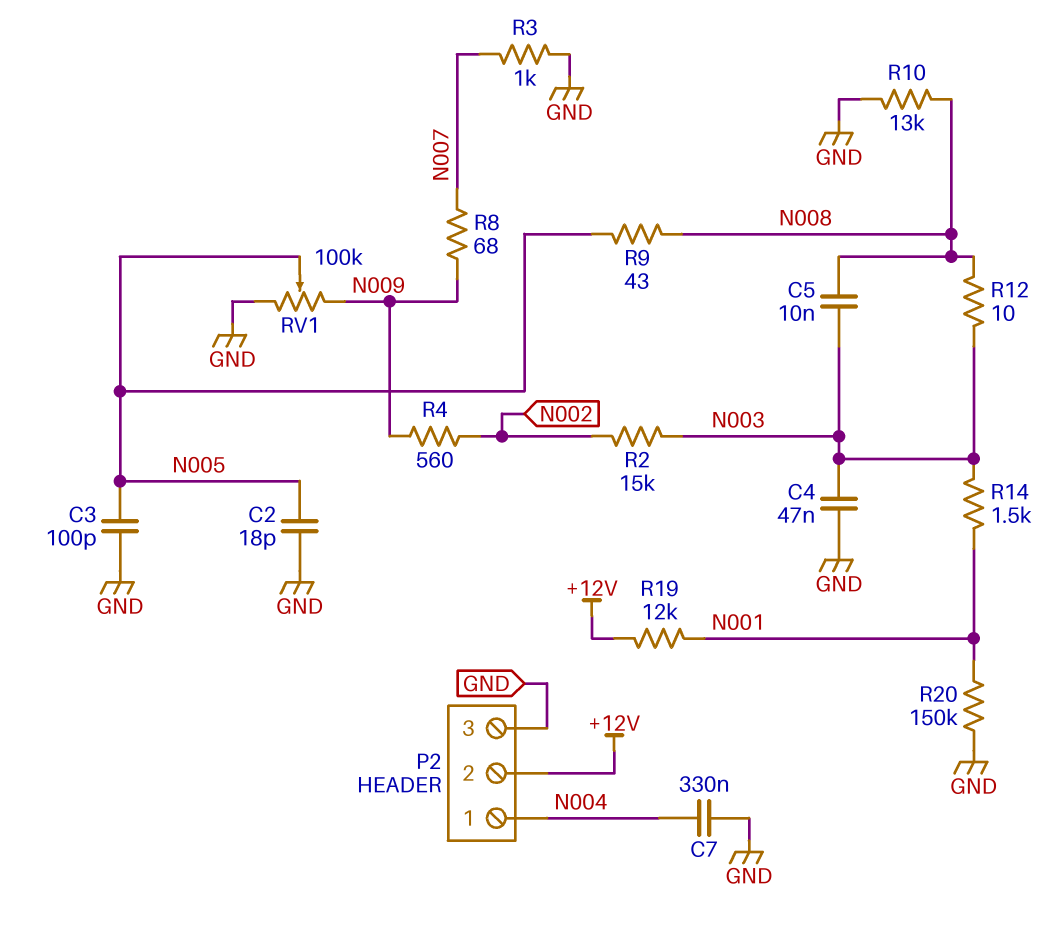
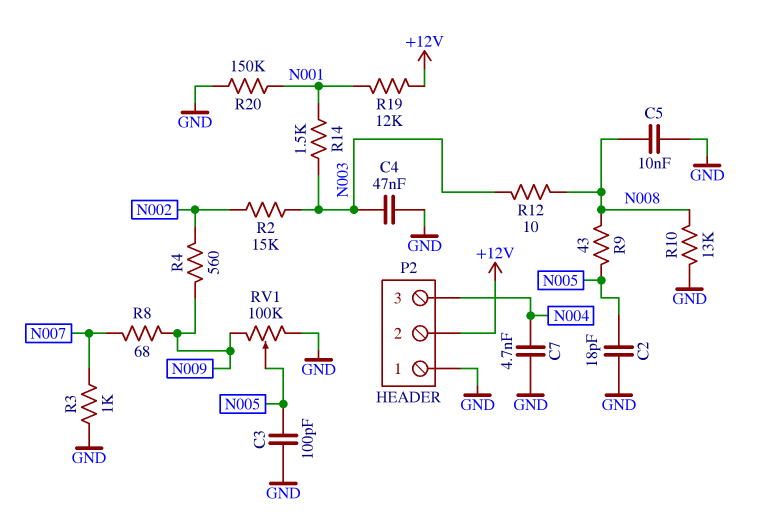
C5: 10nF (N003, N008) -> 10nF (GND, N008)
C7: 330nF (GND, N004) -> 4.7nF (GND, N004)
P2 pin 1: N004 -> GND
P2 pin 3: GND -> N004

